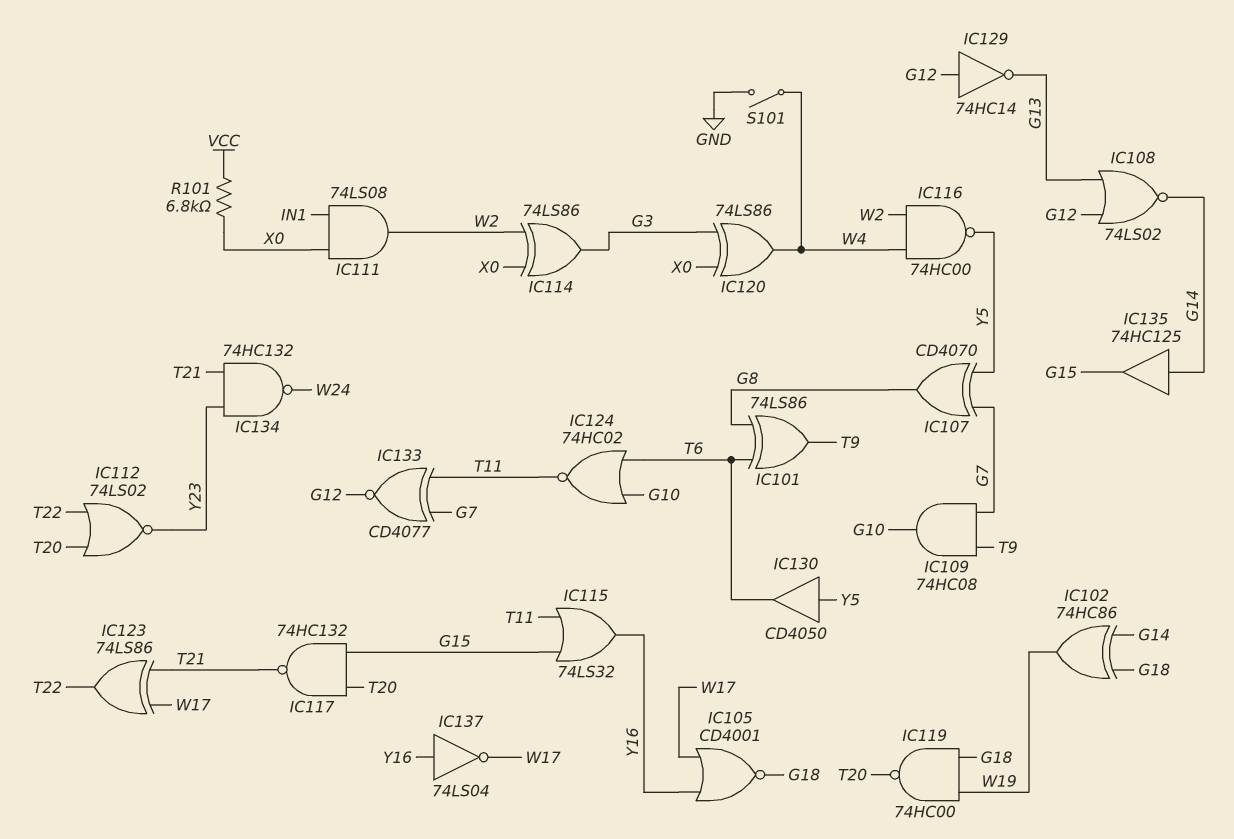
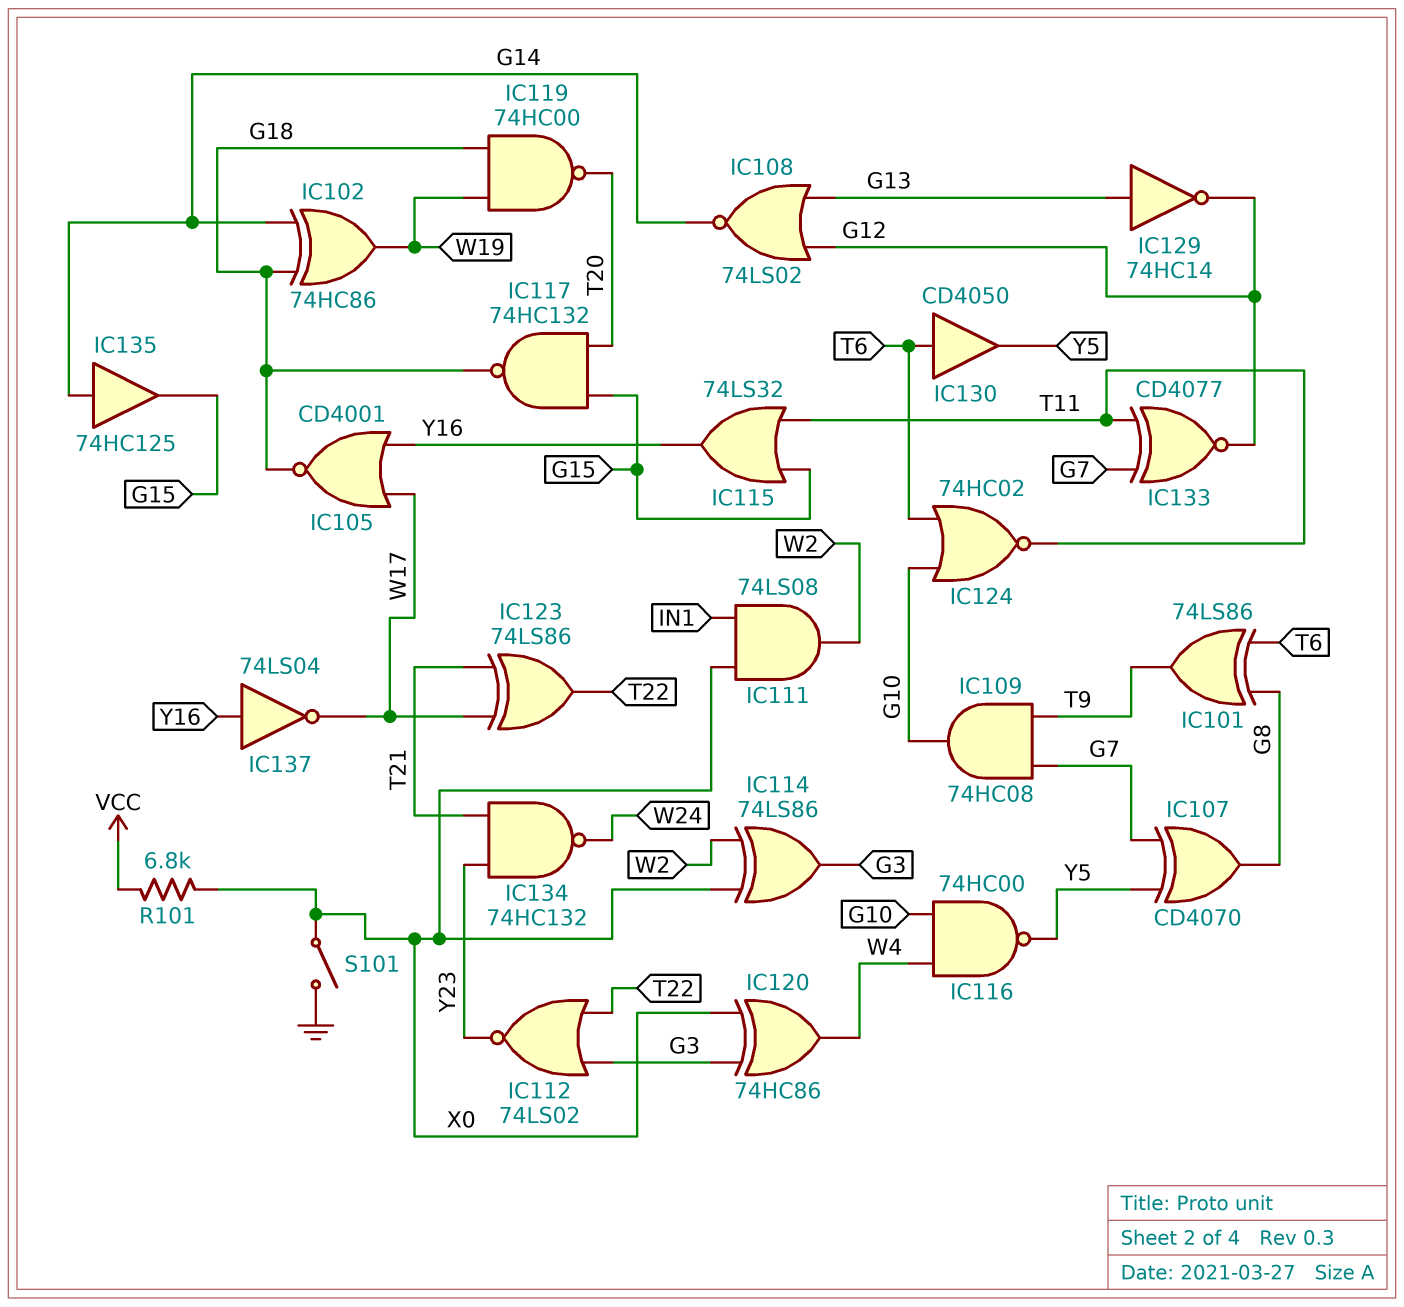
IC112: NOR 74LS02 (in T20, in T22, out Y23) -> NOR 74LS02 (in G3, in T22, out Y23)
IC116: NAND 74HC00 (in W2, in W4, out Y5) -> NAND 74HC00 (in G10, in W4, out Y5)
IC117: NAND 74HC132 (in G15, in T20, out T21) -> NAND 74HC132 (in G15, in T20, out G18)
IC120: XOR 74LS86 (in G3, in X0, out W4) -> XOR 74HC86 (in G3, in X0, out W4)
IC129: NOT 74HC14 (in G12, out G13) -> NOT 74HC14 (in G13, out G12)
IC130: buffer CD4050 (in Y5, out T6) -> buffer CD4050 (in T6, out Y5)
S101: switch (GND, W4) -> switch (GND, X0)

